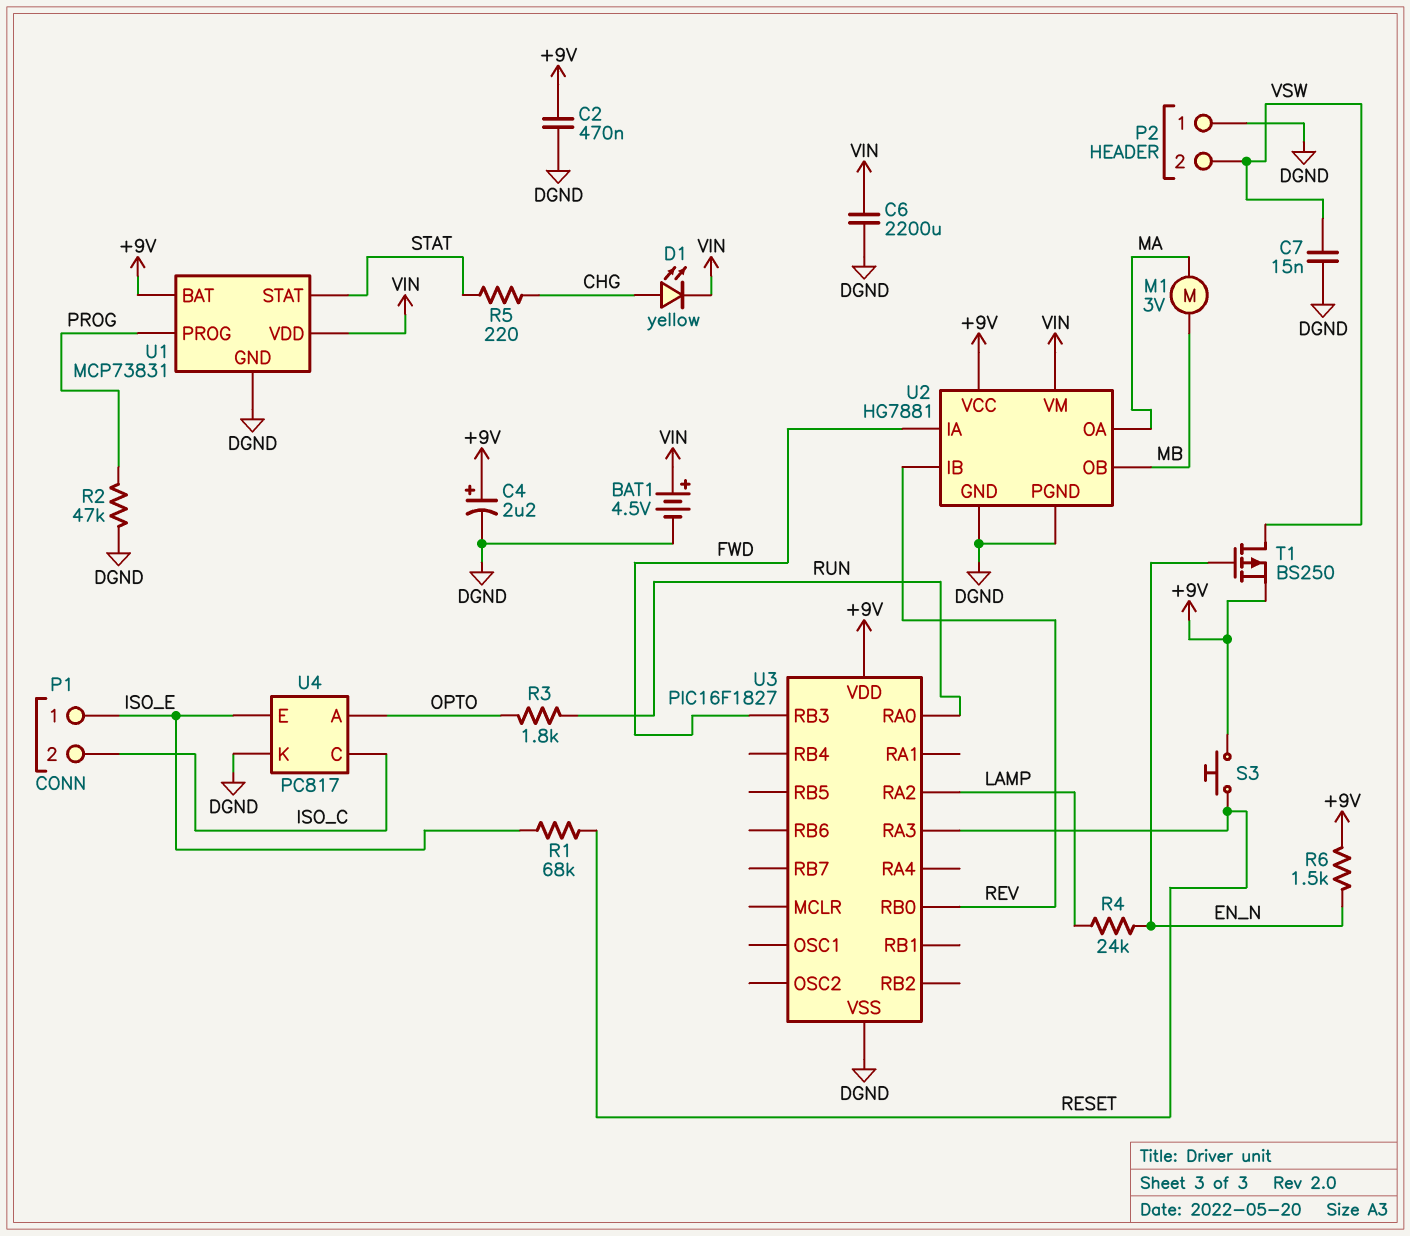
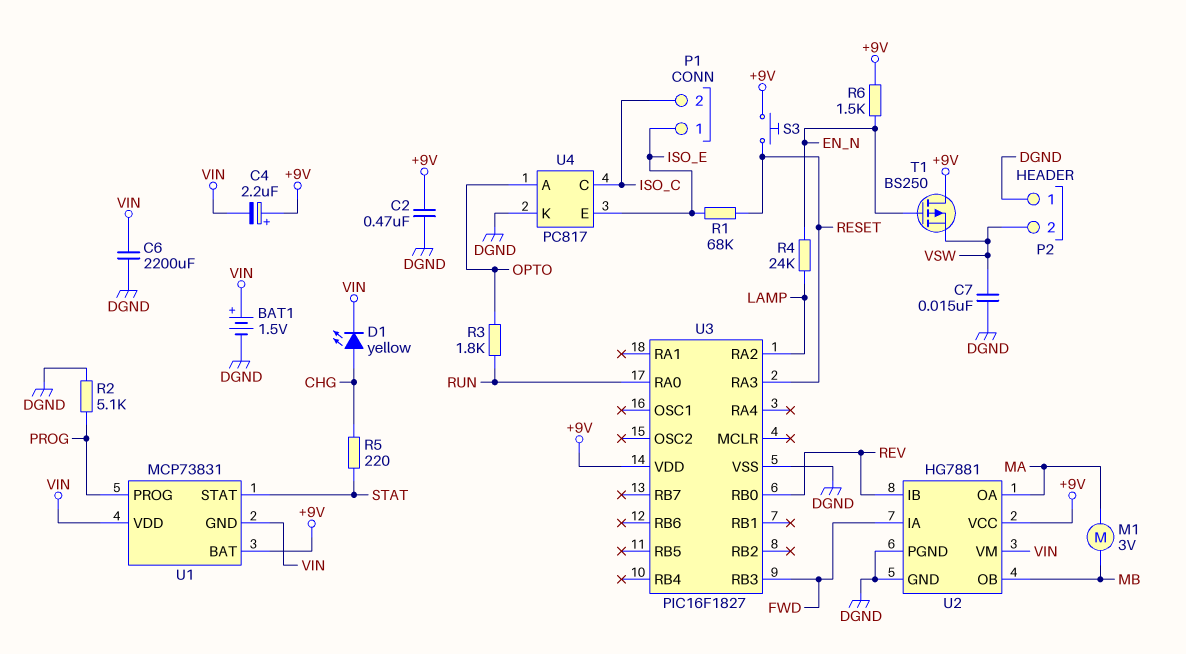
BAT1: 4.5V (plus VIN, minus DGND) -> 1.5V (plus VIN, minus DGND)
C4: 2.2uF (plus +9V, minus DGND) -> 2.2uF (plus +9V, minus VIN)
R2: 47k (DGND, PROG) -> 5.1k (DGND, PROG)
T1: PMOS BS250 (G EN_N, D VSW, S +9V) -> PMOS BS250 (G EN_N, D +9V, S VSW)
U1 pin GND: DGND -> VIN

